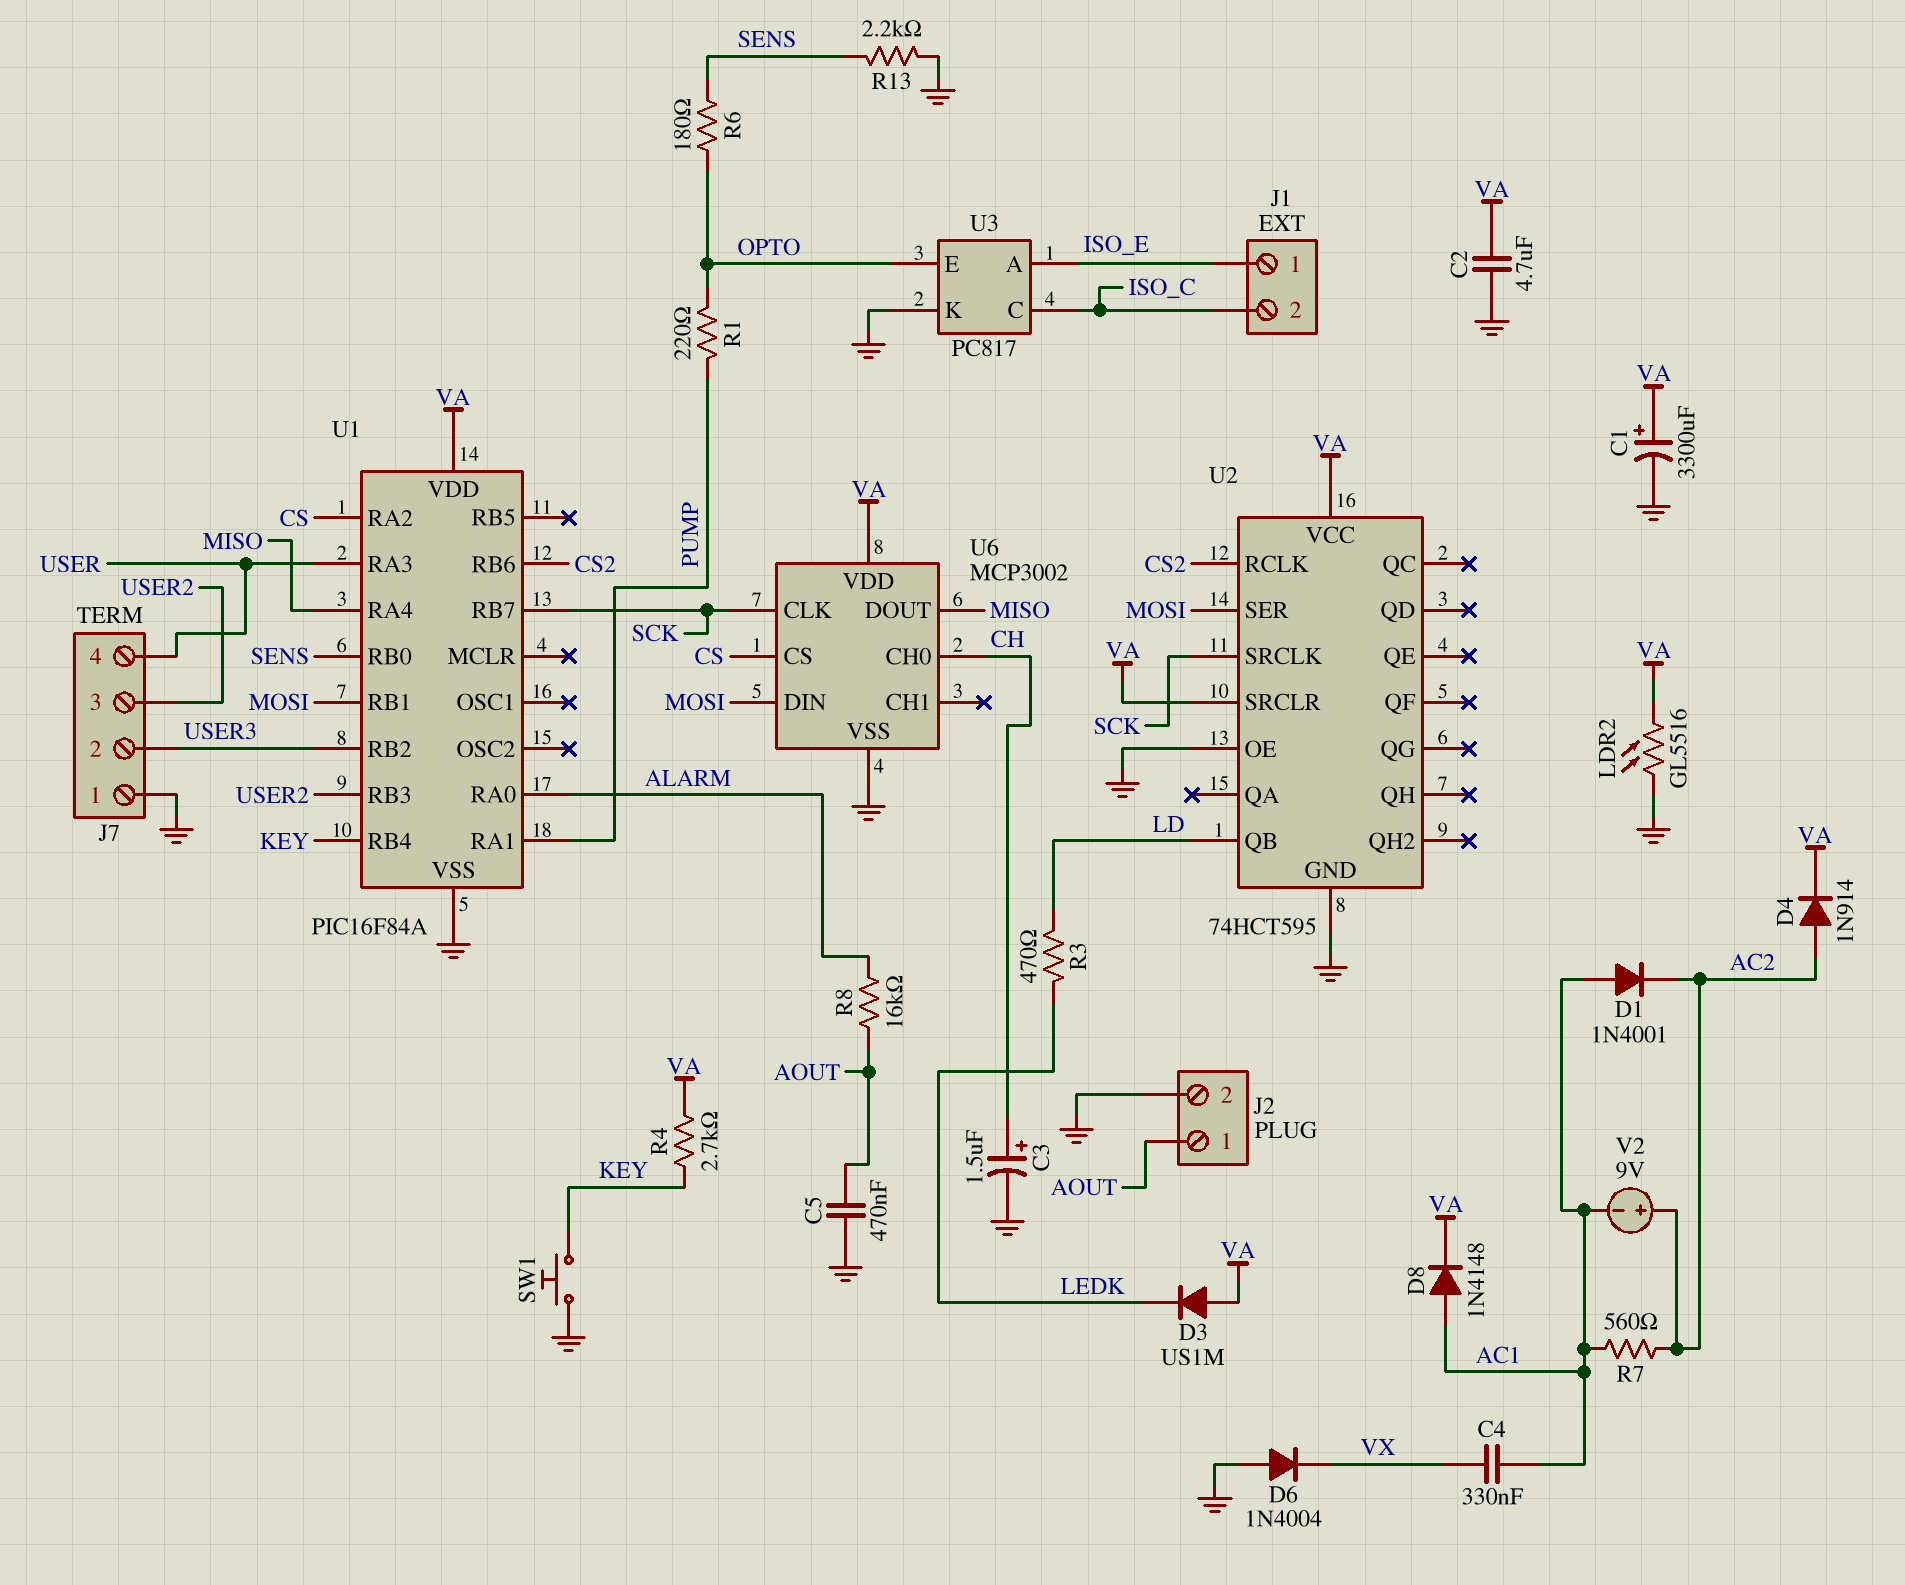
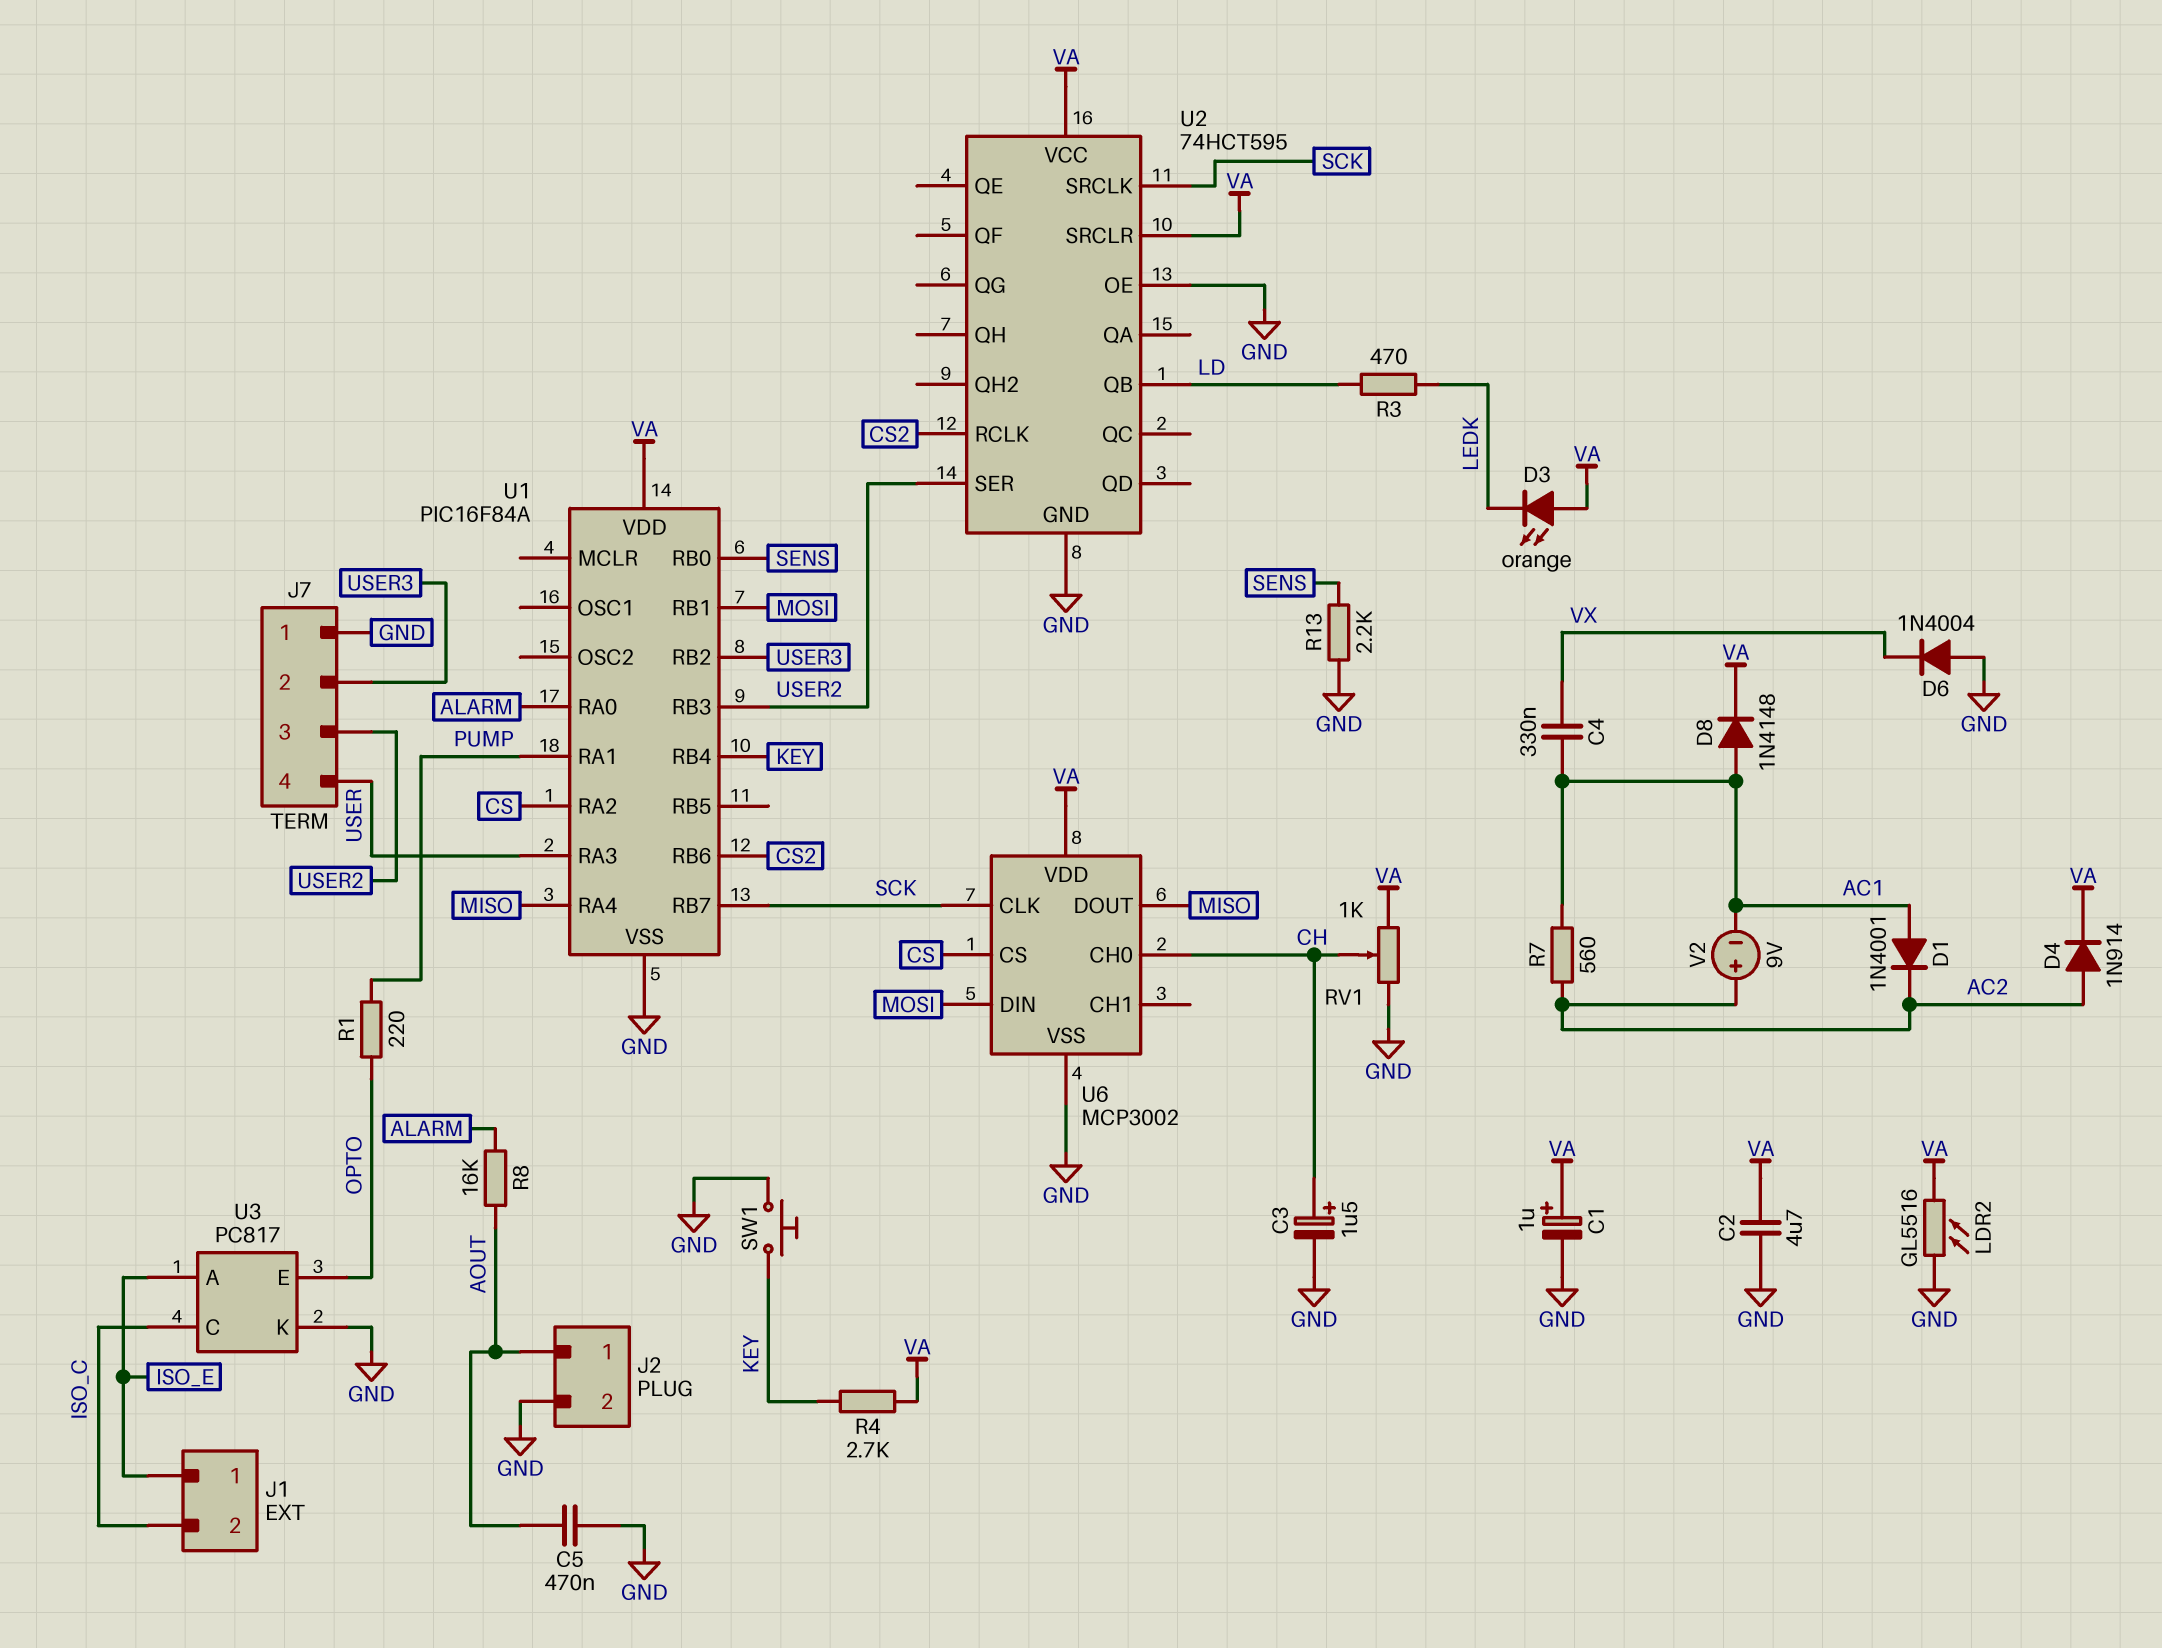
C1: 3300uF (plus VA, minus GND) -> 1uF (plus VA, minus GND)
D3: diode US1M (A VA, K LEDK) -> LED orange (A VA, K LEDK)
R6: 180 (OPTO, SENS) -> none
RV1: none -> 1k (GND, VA, wiper CH)
U2 pin SER: MOSI -> USER2

